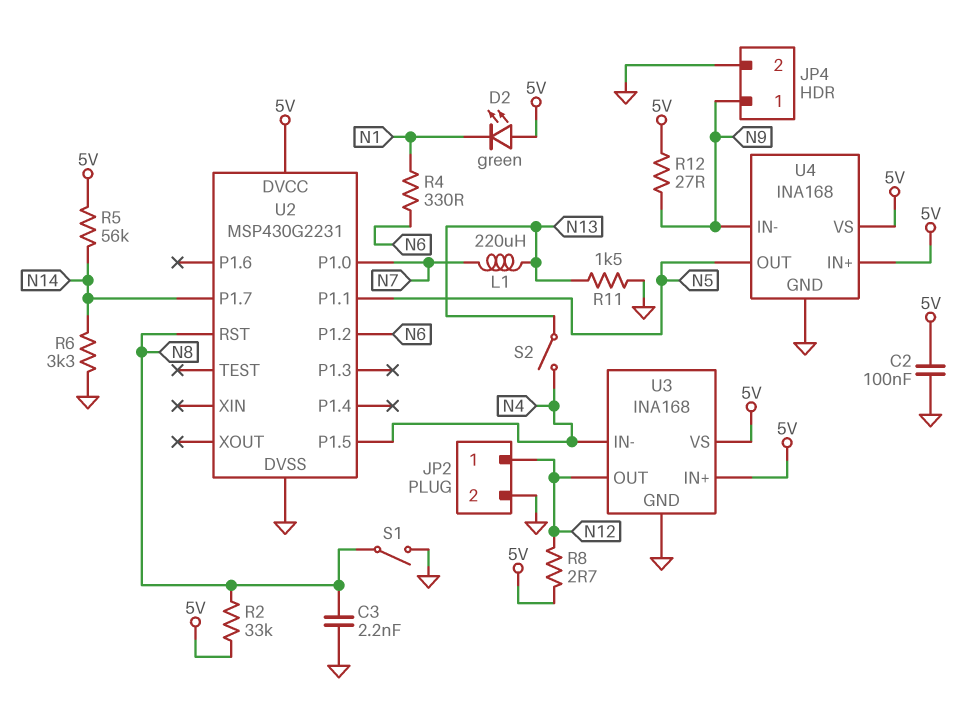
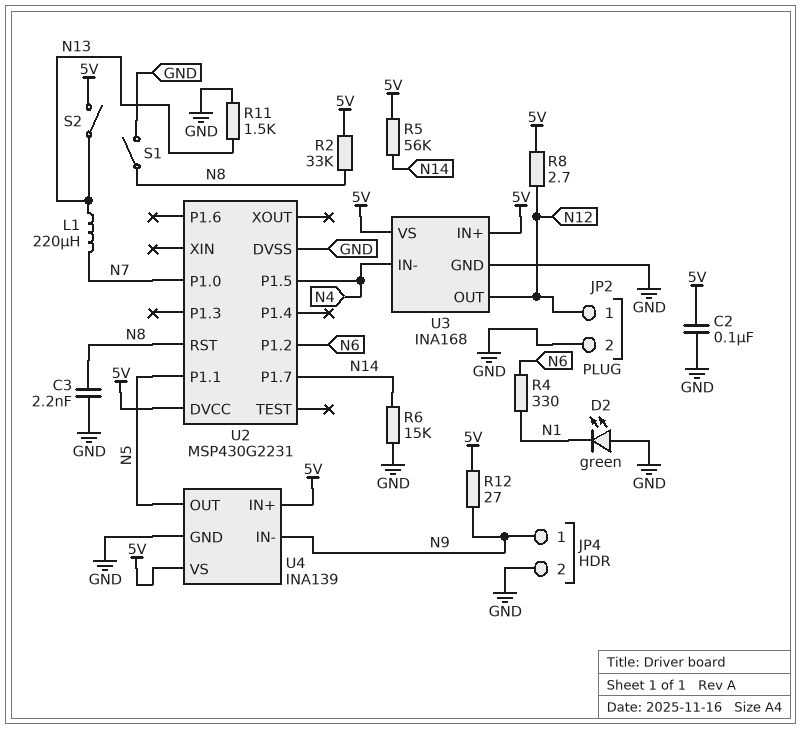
D2: LED green (A 5V, K N1) -> LED green (A GND, K N1)
R6: 3.3k (GND, N14) -> 15k (GND, N14)
S2: switch (N4, N13) -> switch (5V, N13)
U4: INA168 -> INA139

